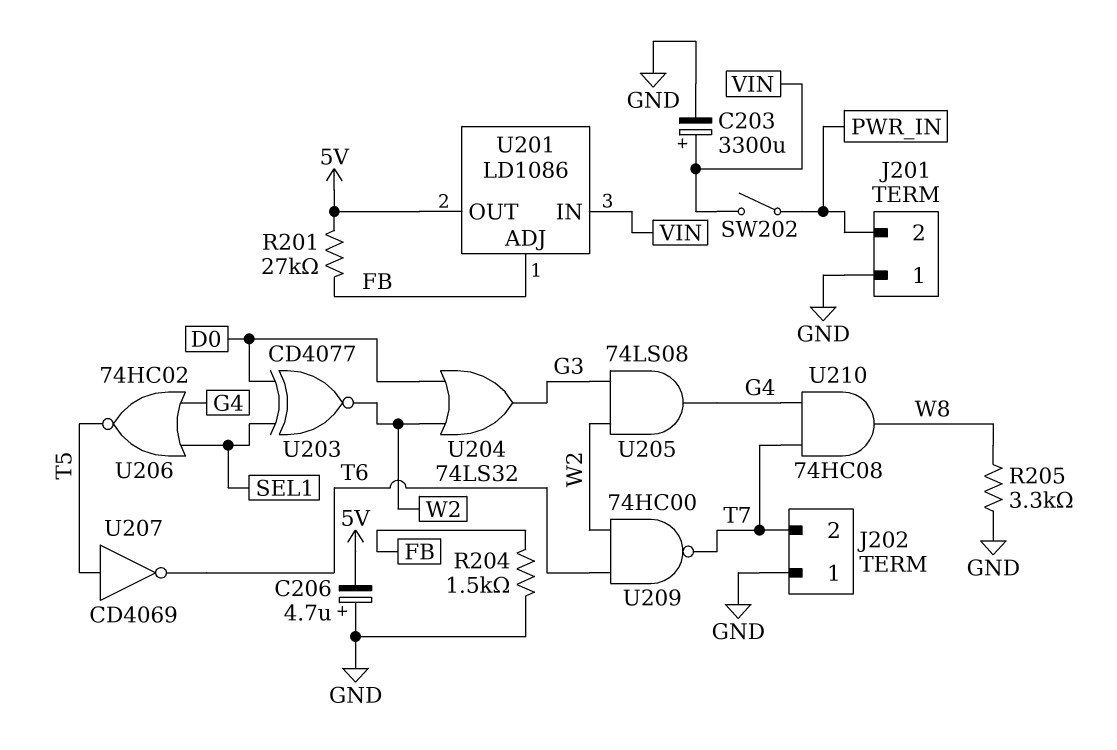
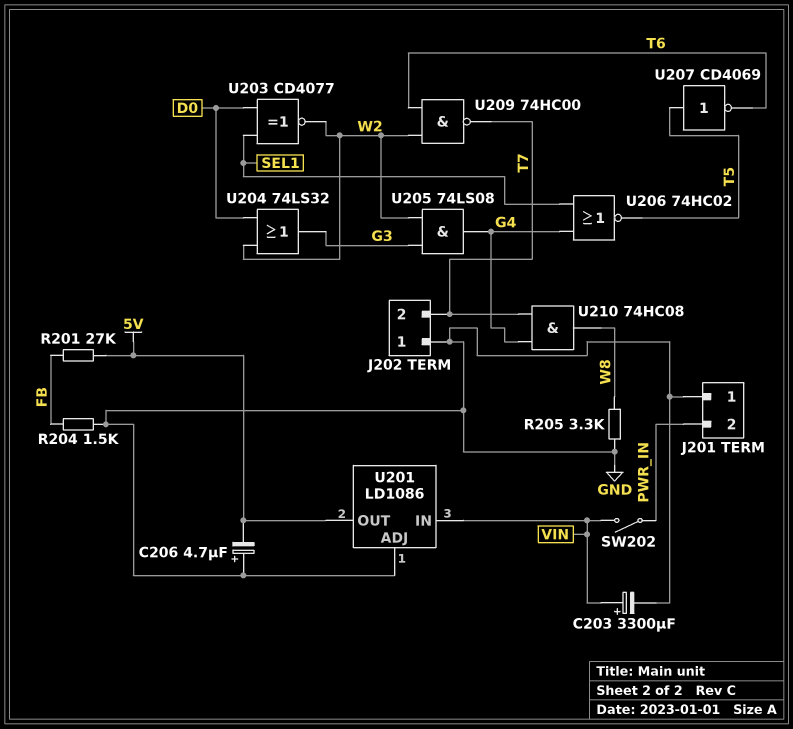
U201 pin ADJ: FB -> GND

